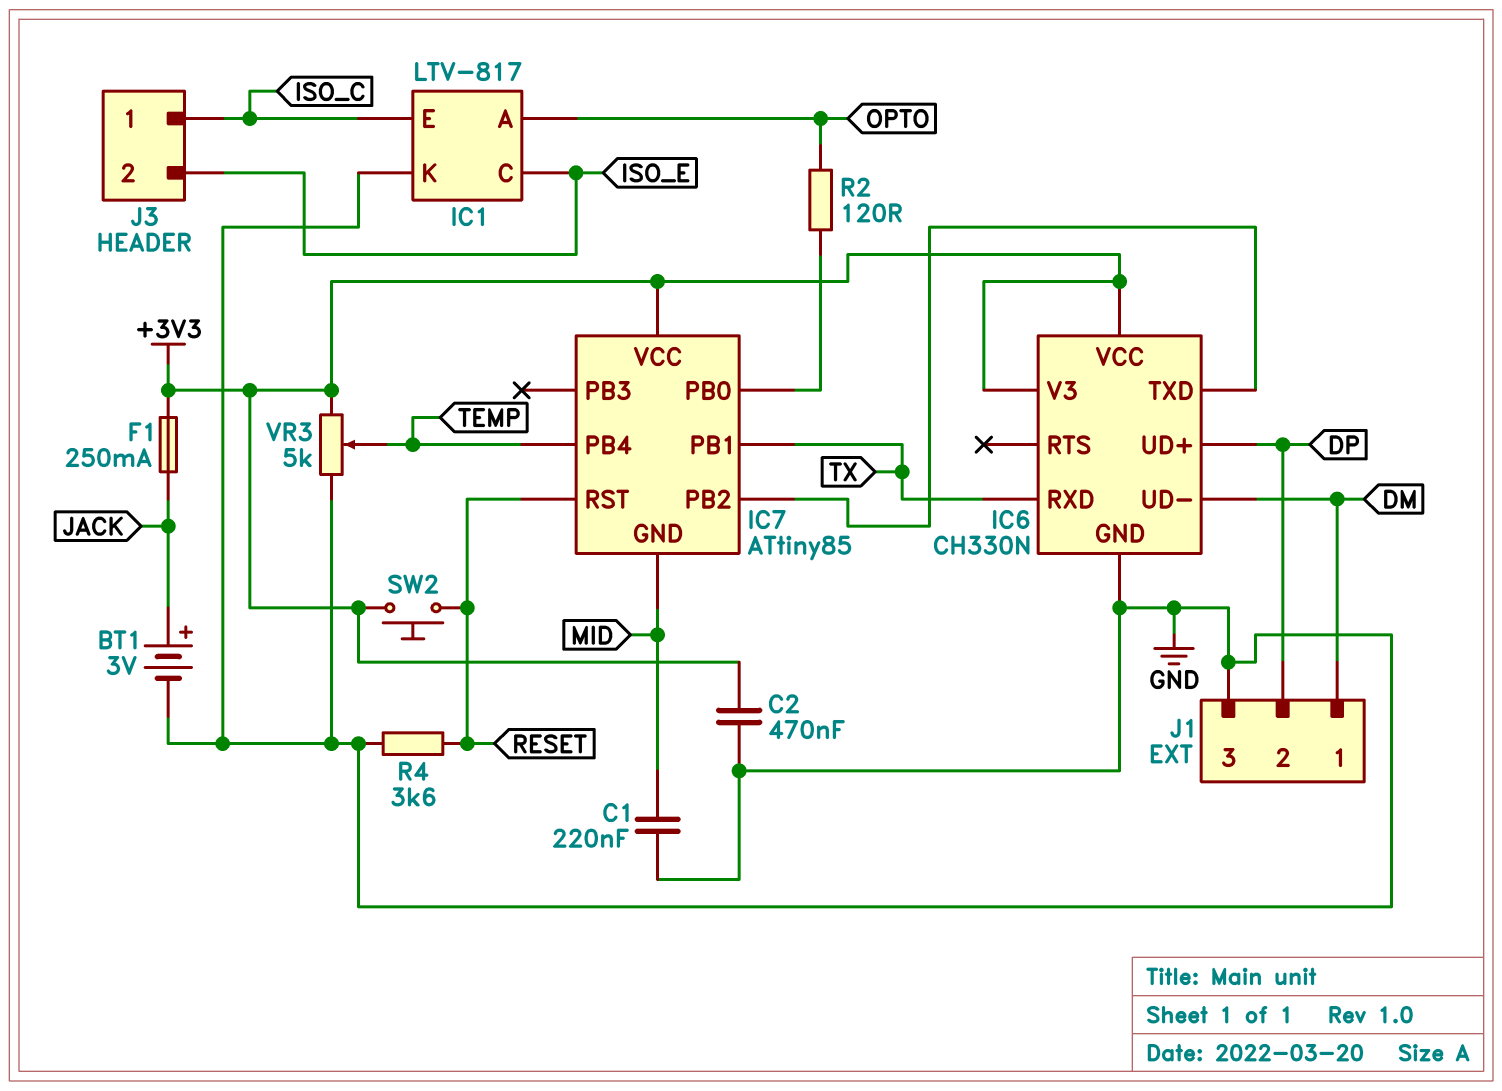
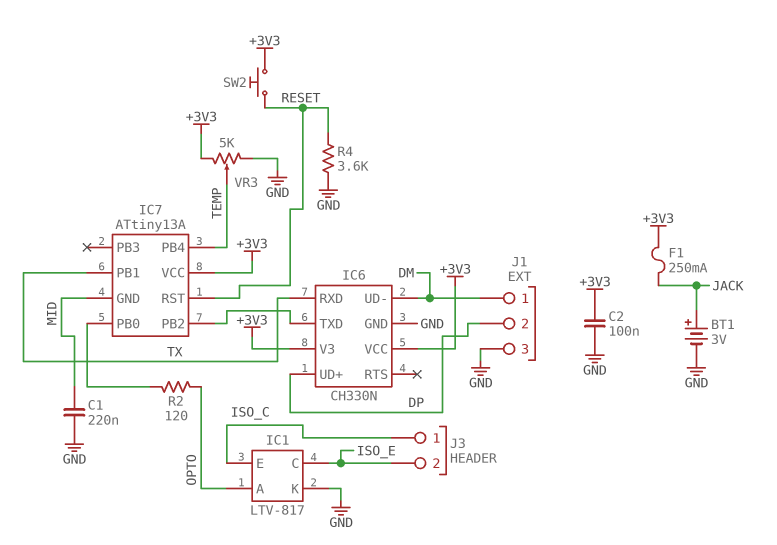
C2: 470nF (+3V3, GND) -> 100nF (+3V3, GND)
IC7: ATtiny85 -> ATtiny13A

